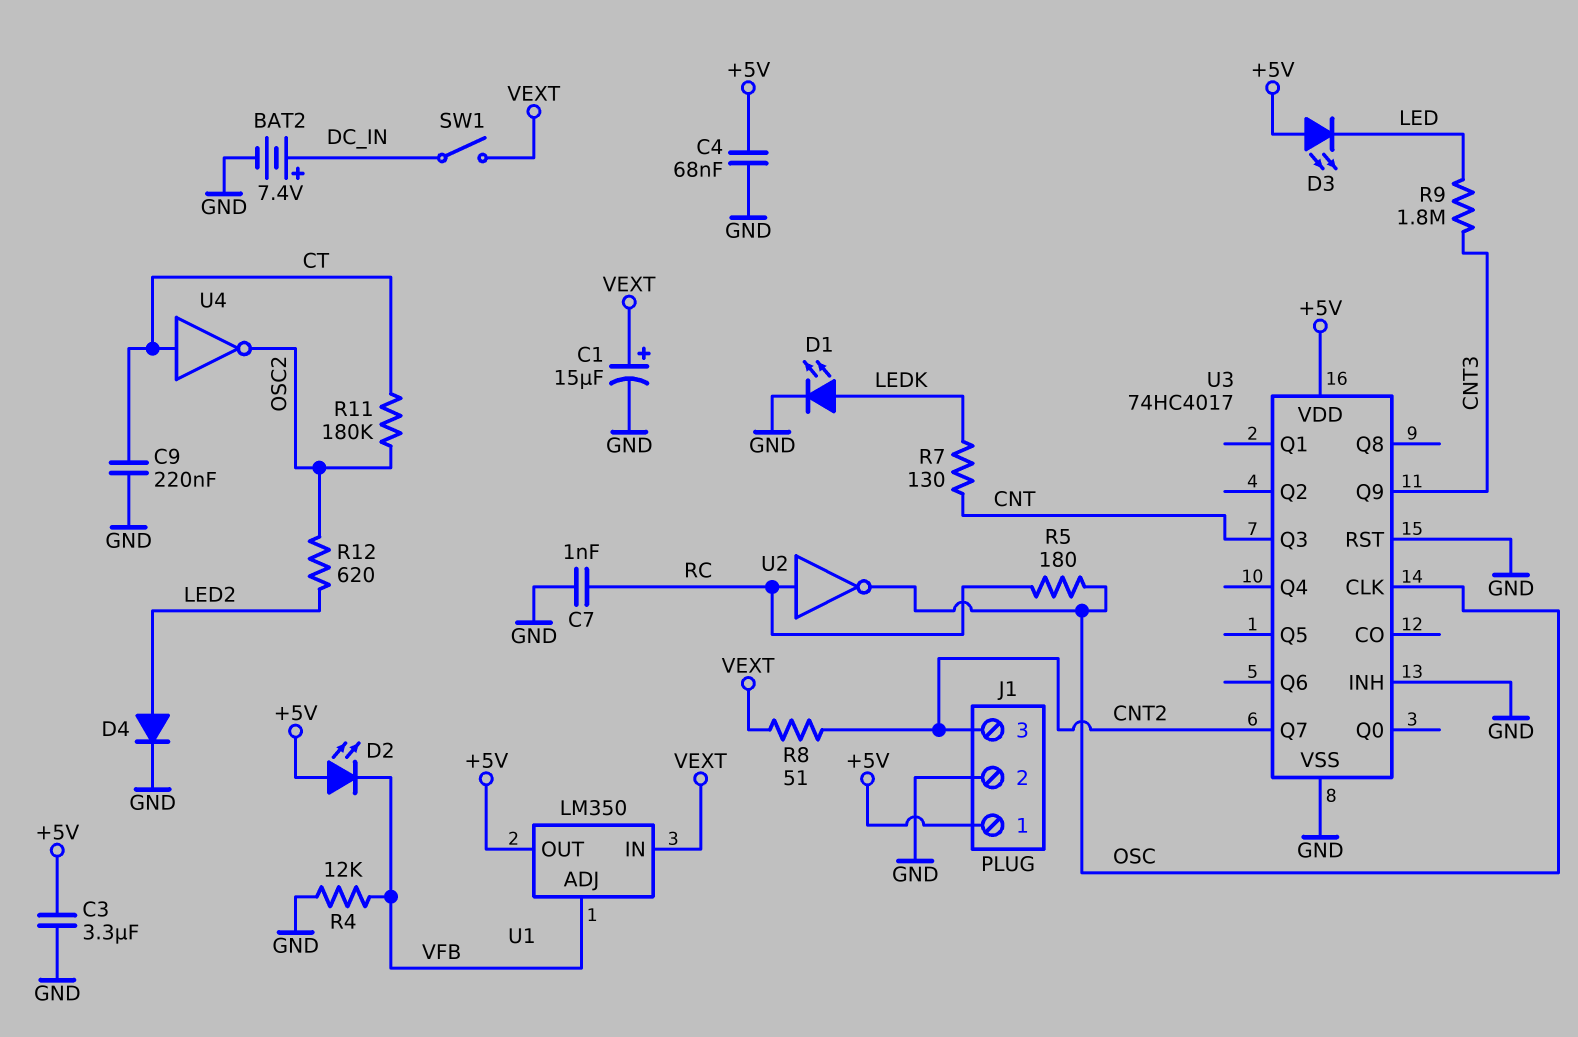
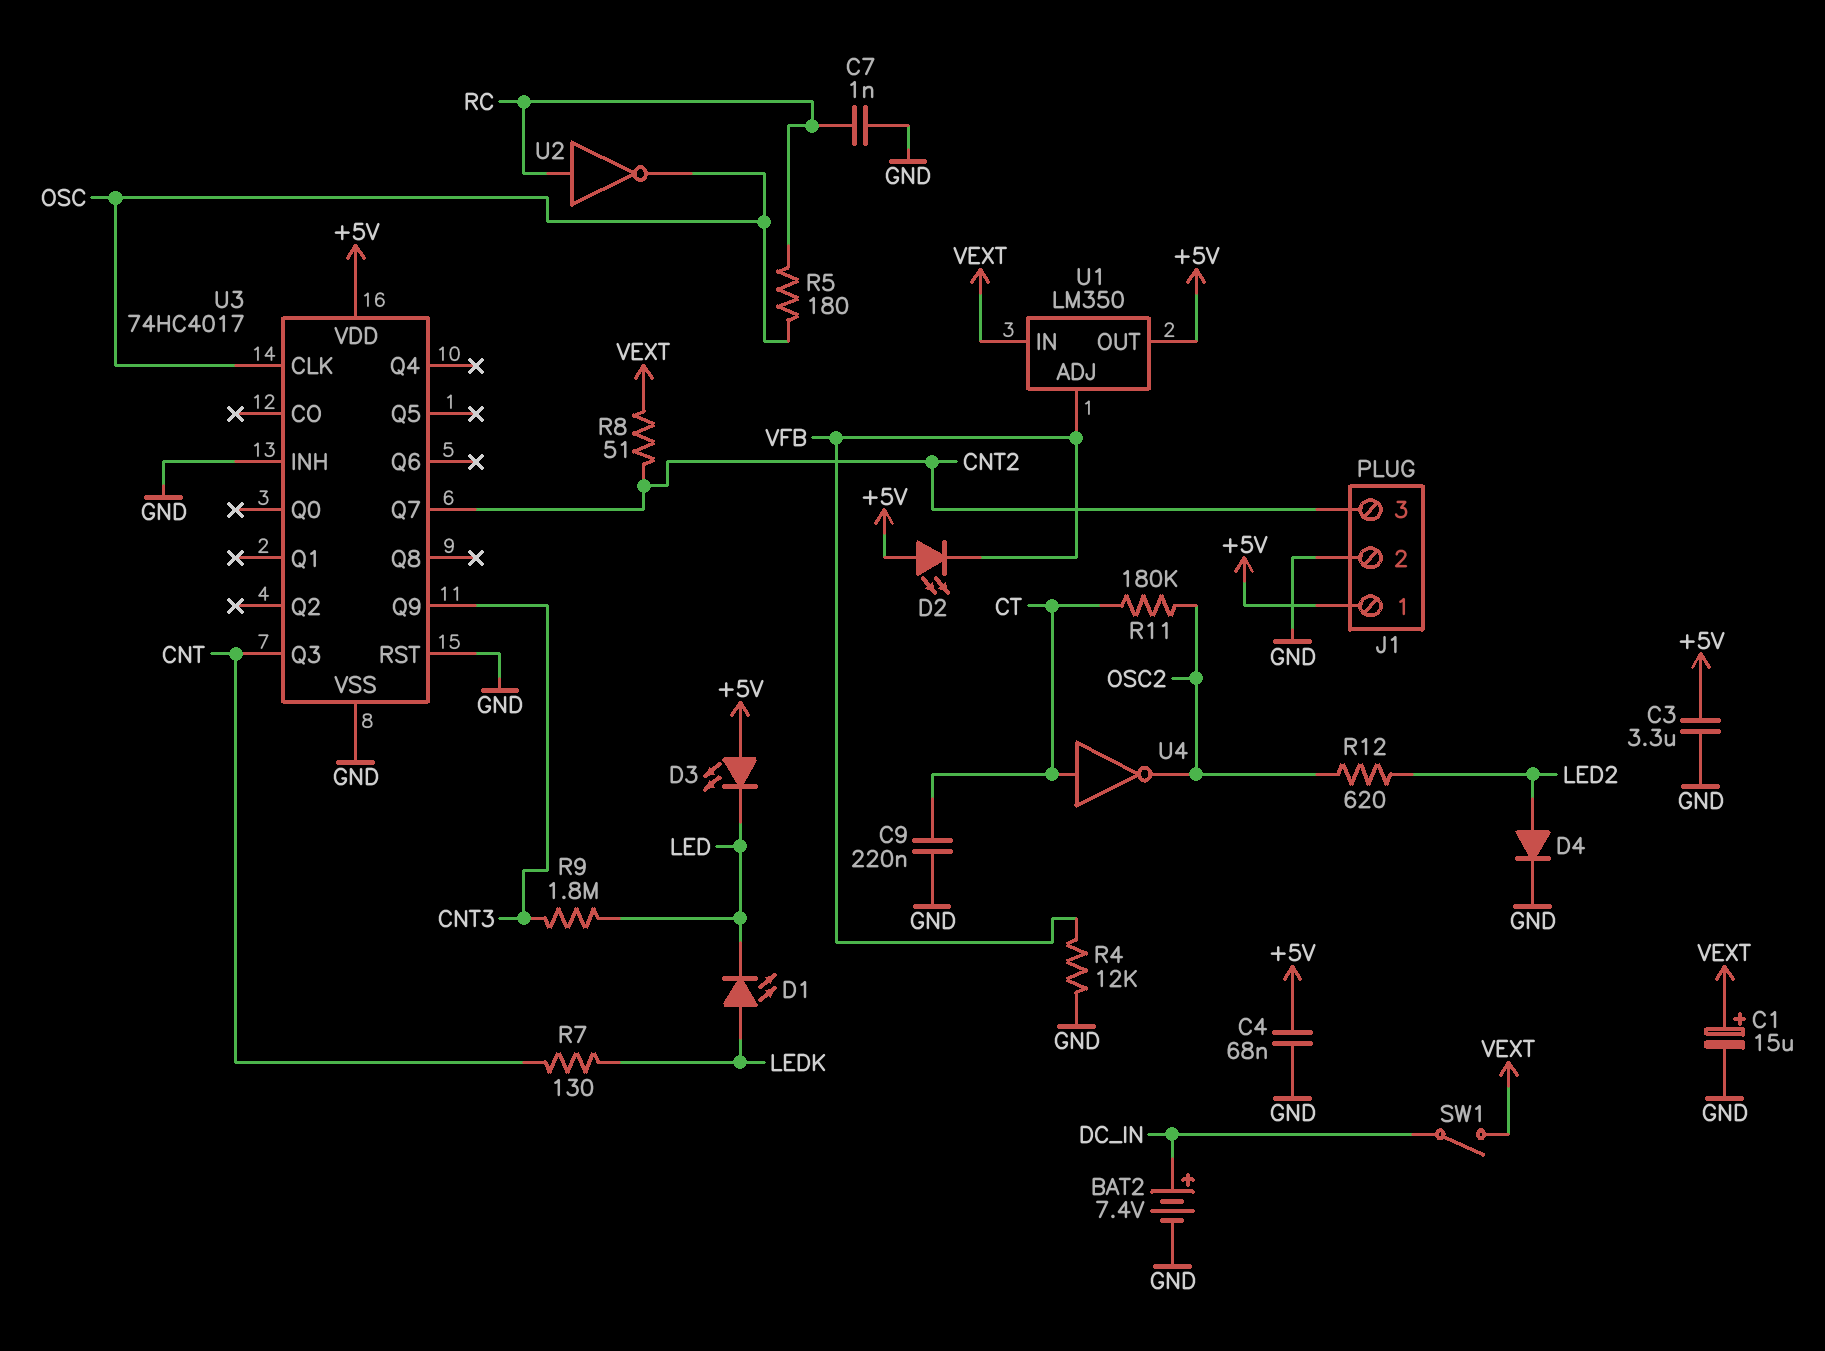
D1: LED (A LEDK, K GND) -> LED (A LEDK, K LED)

